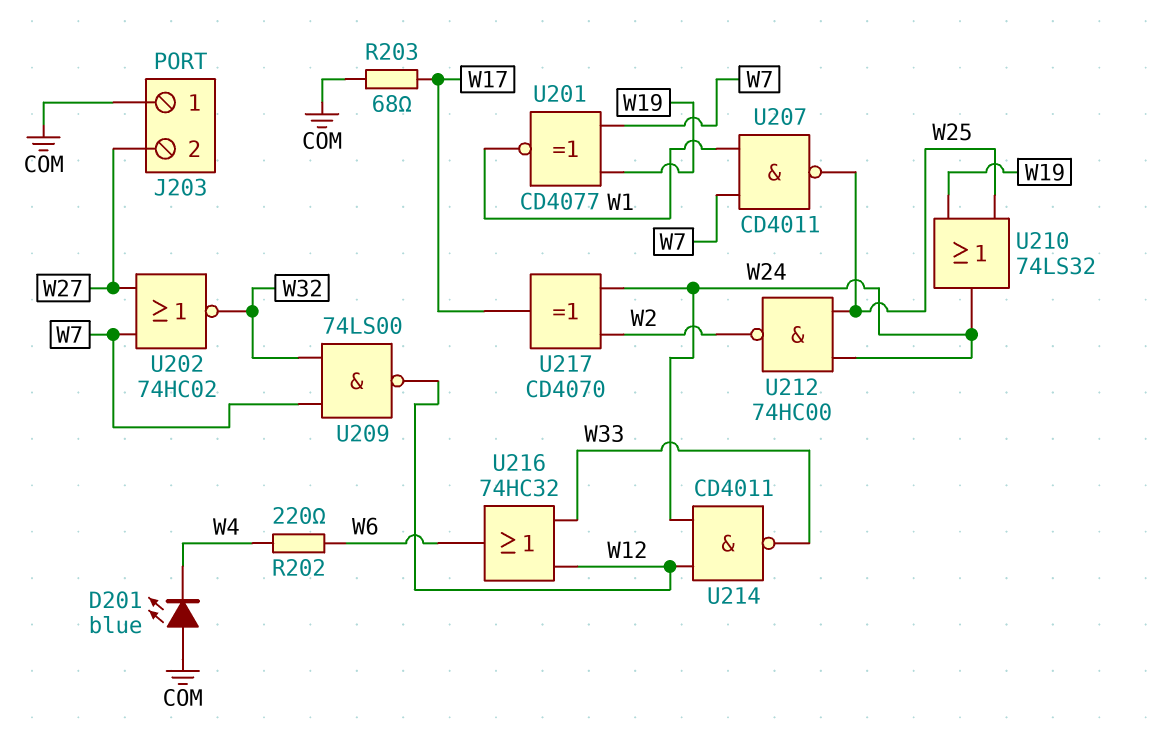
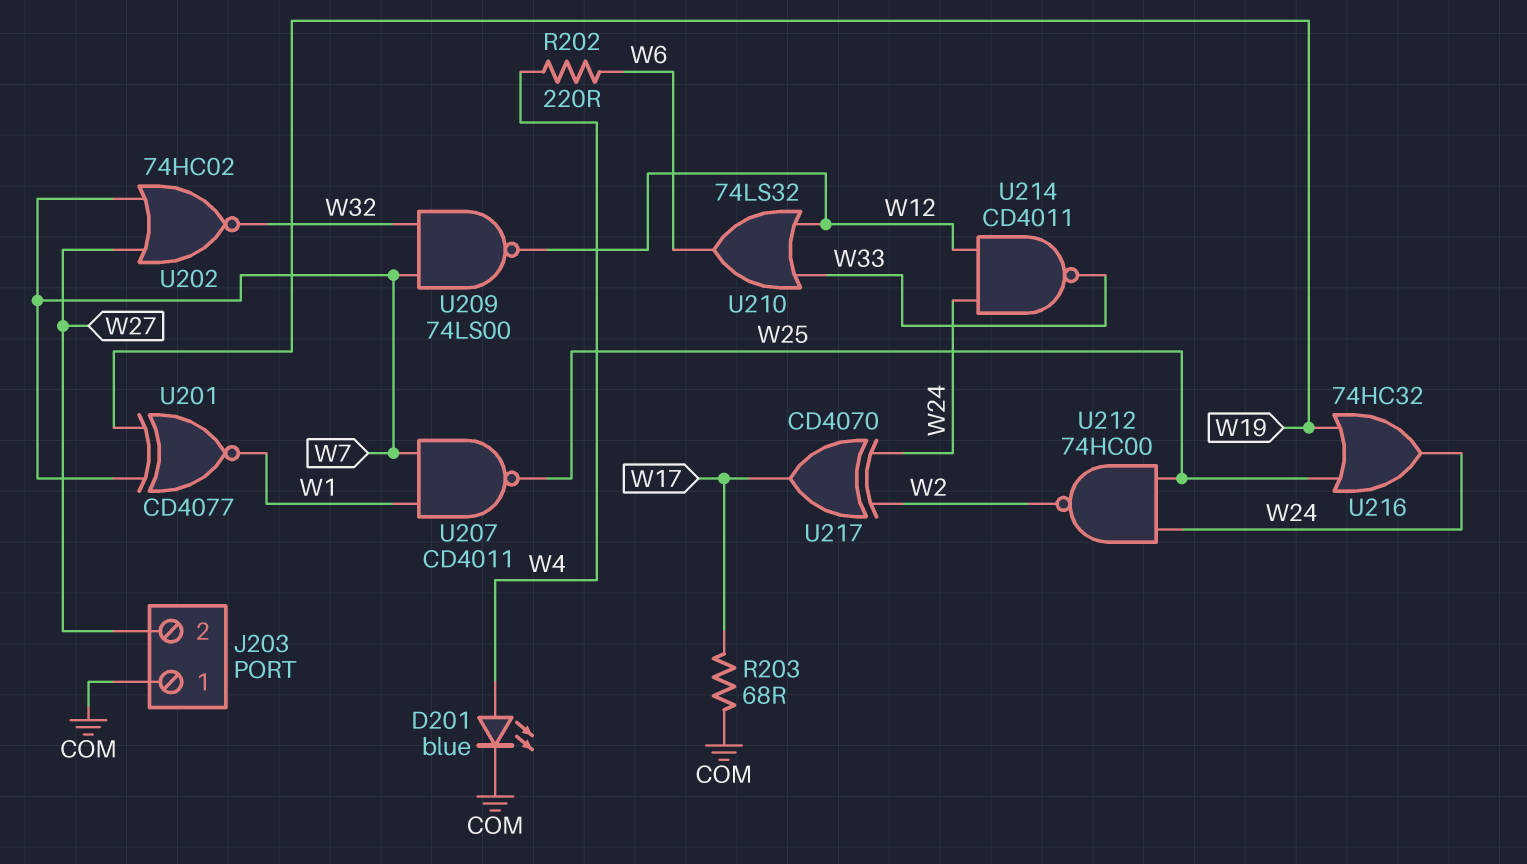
D201: LED blue (A COM, K W4) -> LED blue (A W4, K COM)
U210: OR 74LS32 (in W19, in W25, out W24) -> OR 74LS32 (in W12, in W33, out W6)
U216: OR 74HC32 (in W12, in W33, out W6) -> OR 74HC32 (in W19, in W25, out W24)

